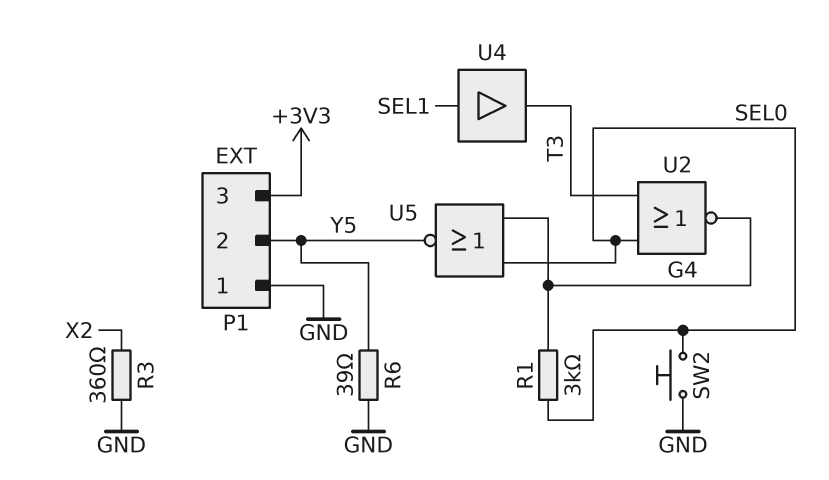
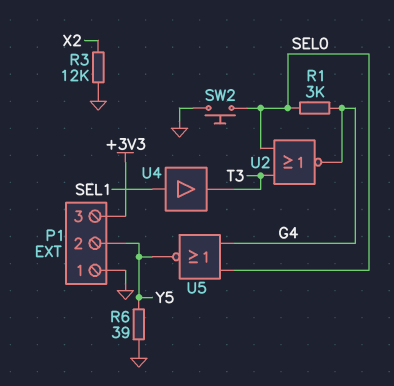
R3: 360 (GND, X2) -> 12k (GND, X2)

